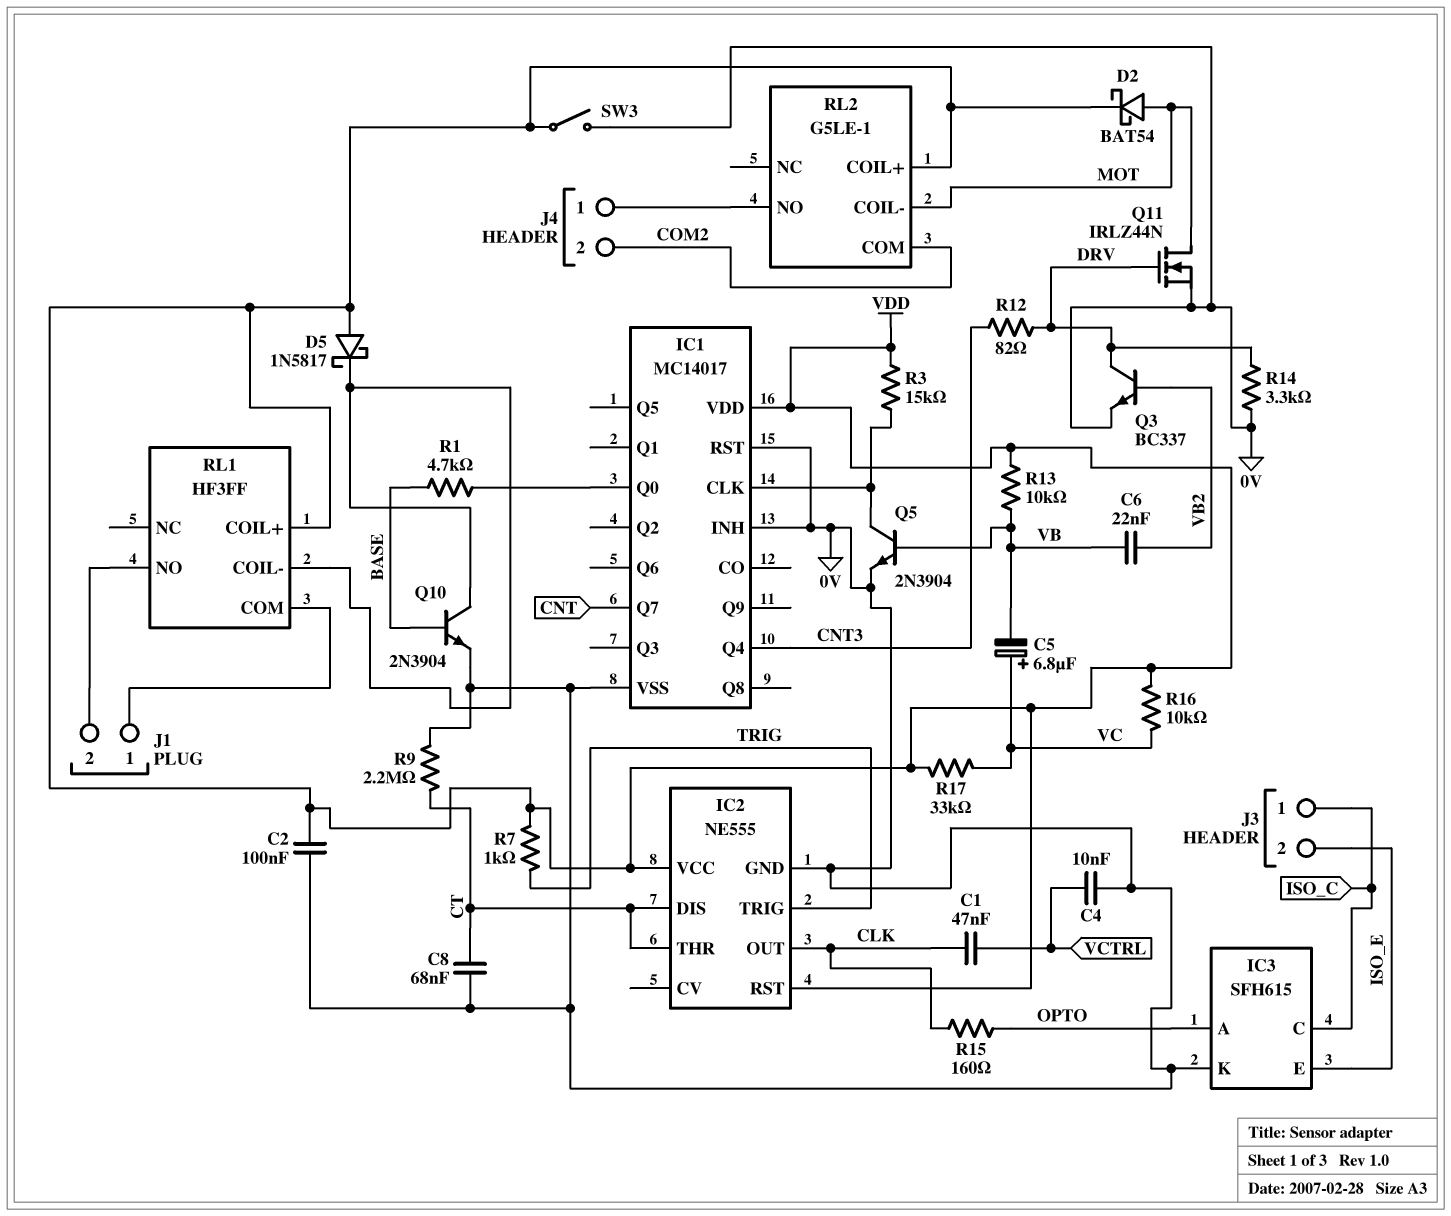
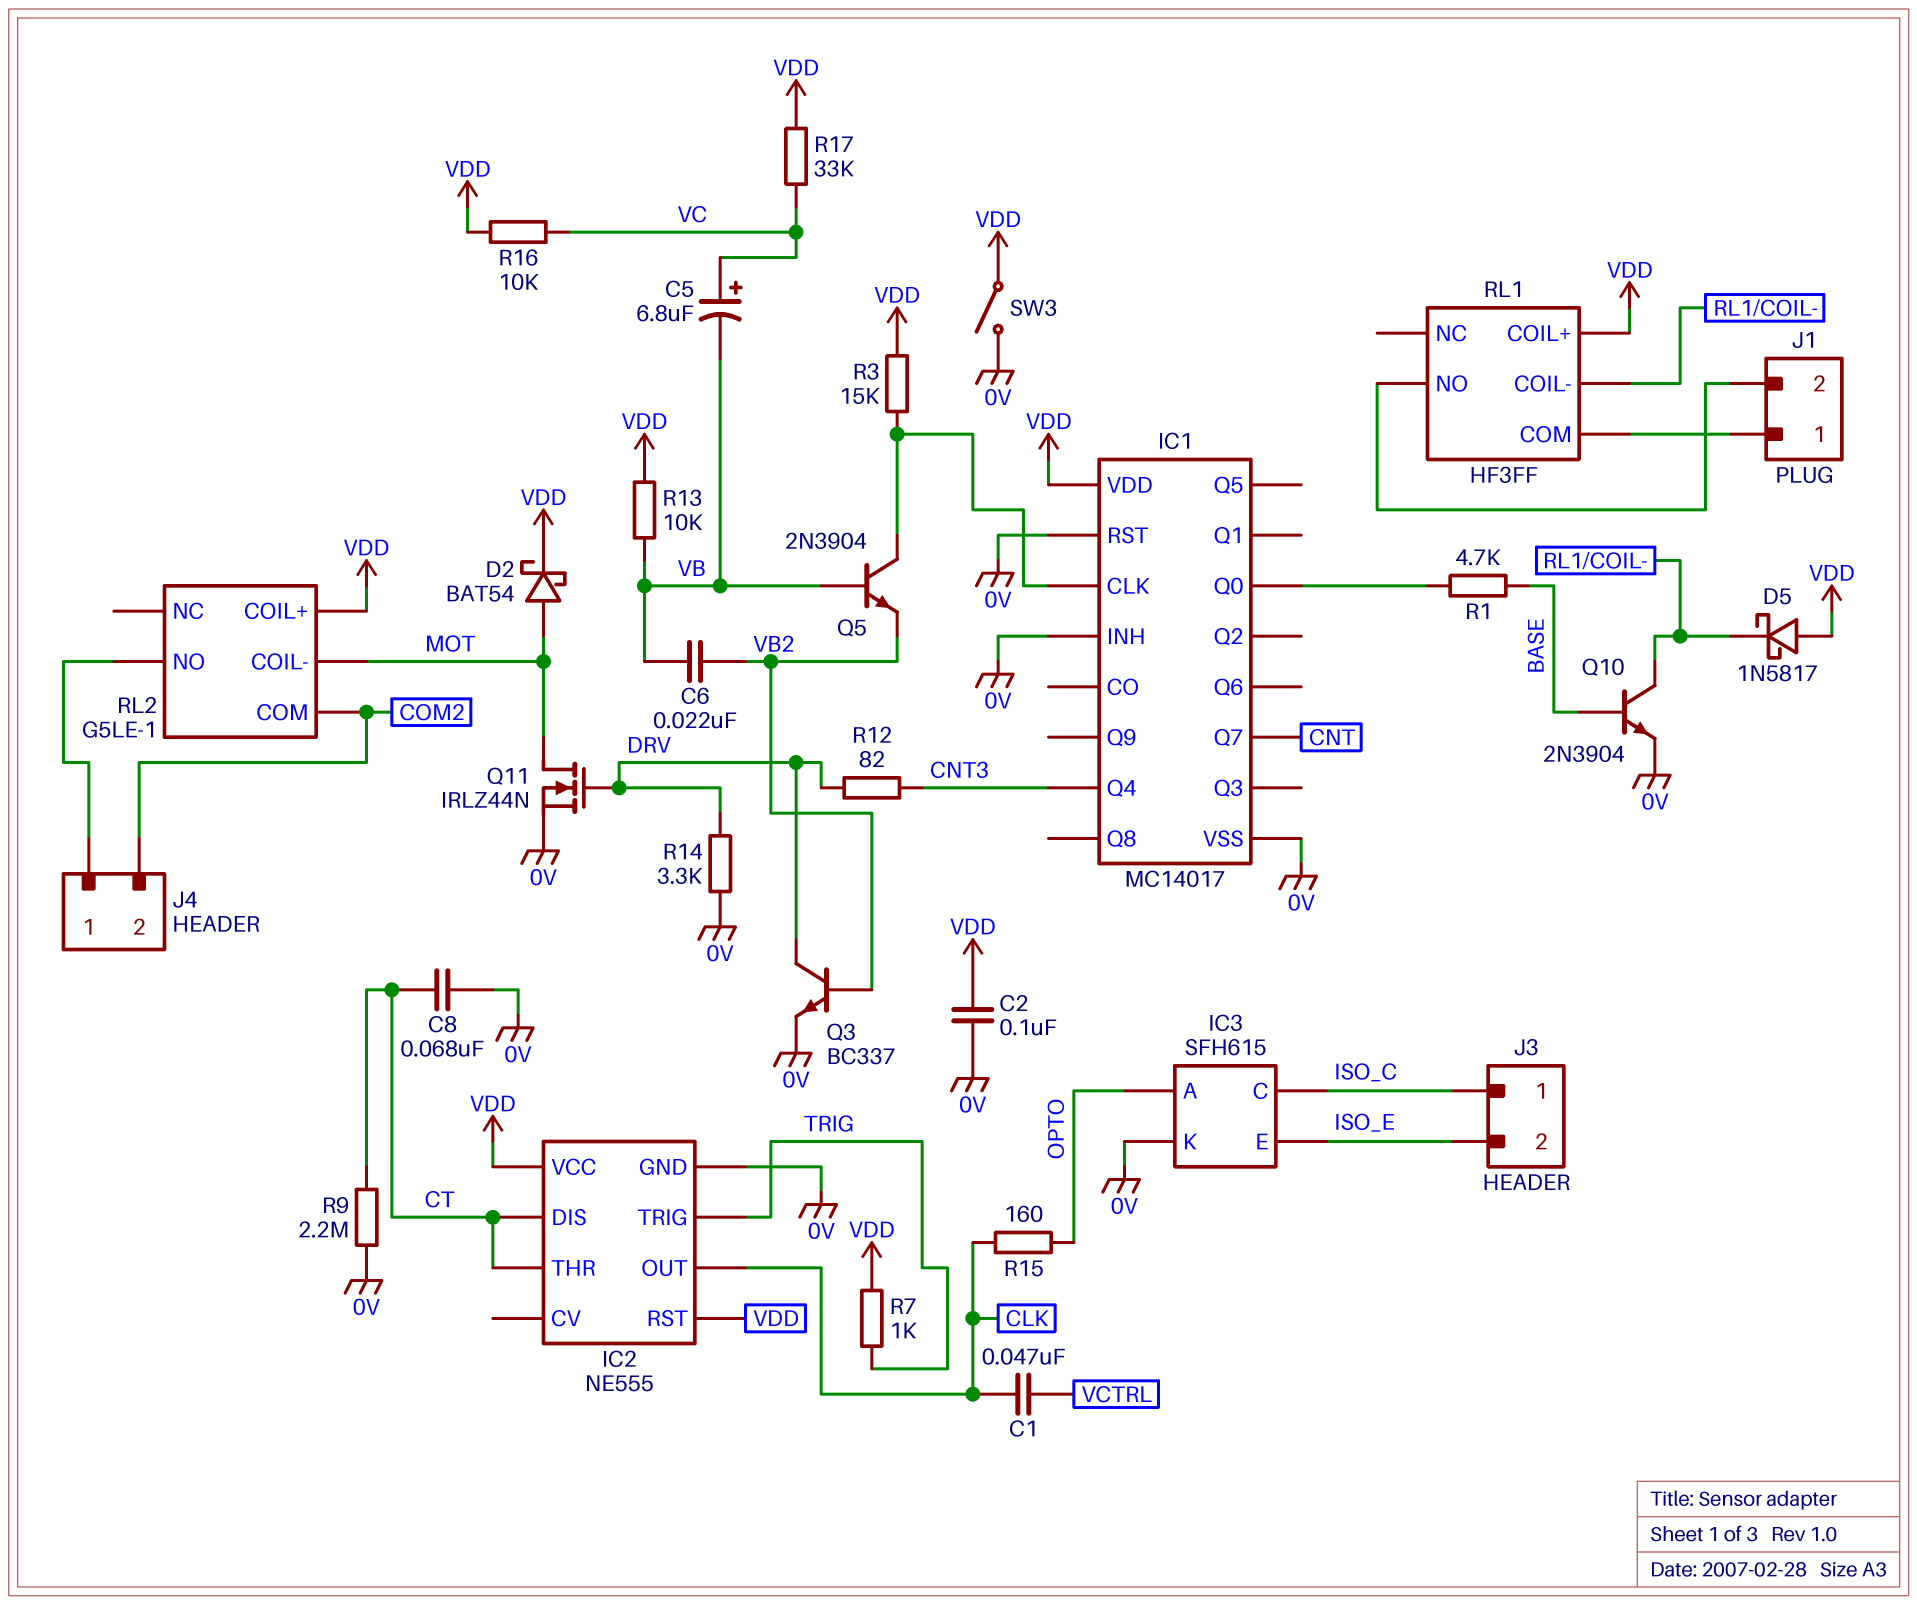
C4: 10nF (0V, VCTRL) -> none
Q5: NPN 2N3904 (B VB, C IC1/CLK, E 0V) -> NPN 2N3904 (B VB, C IC1/CLK, E VB2)

